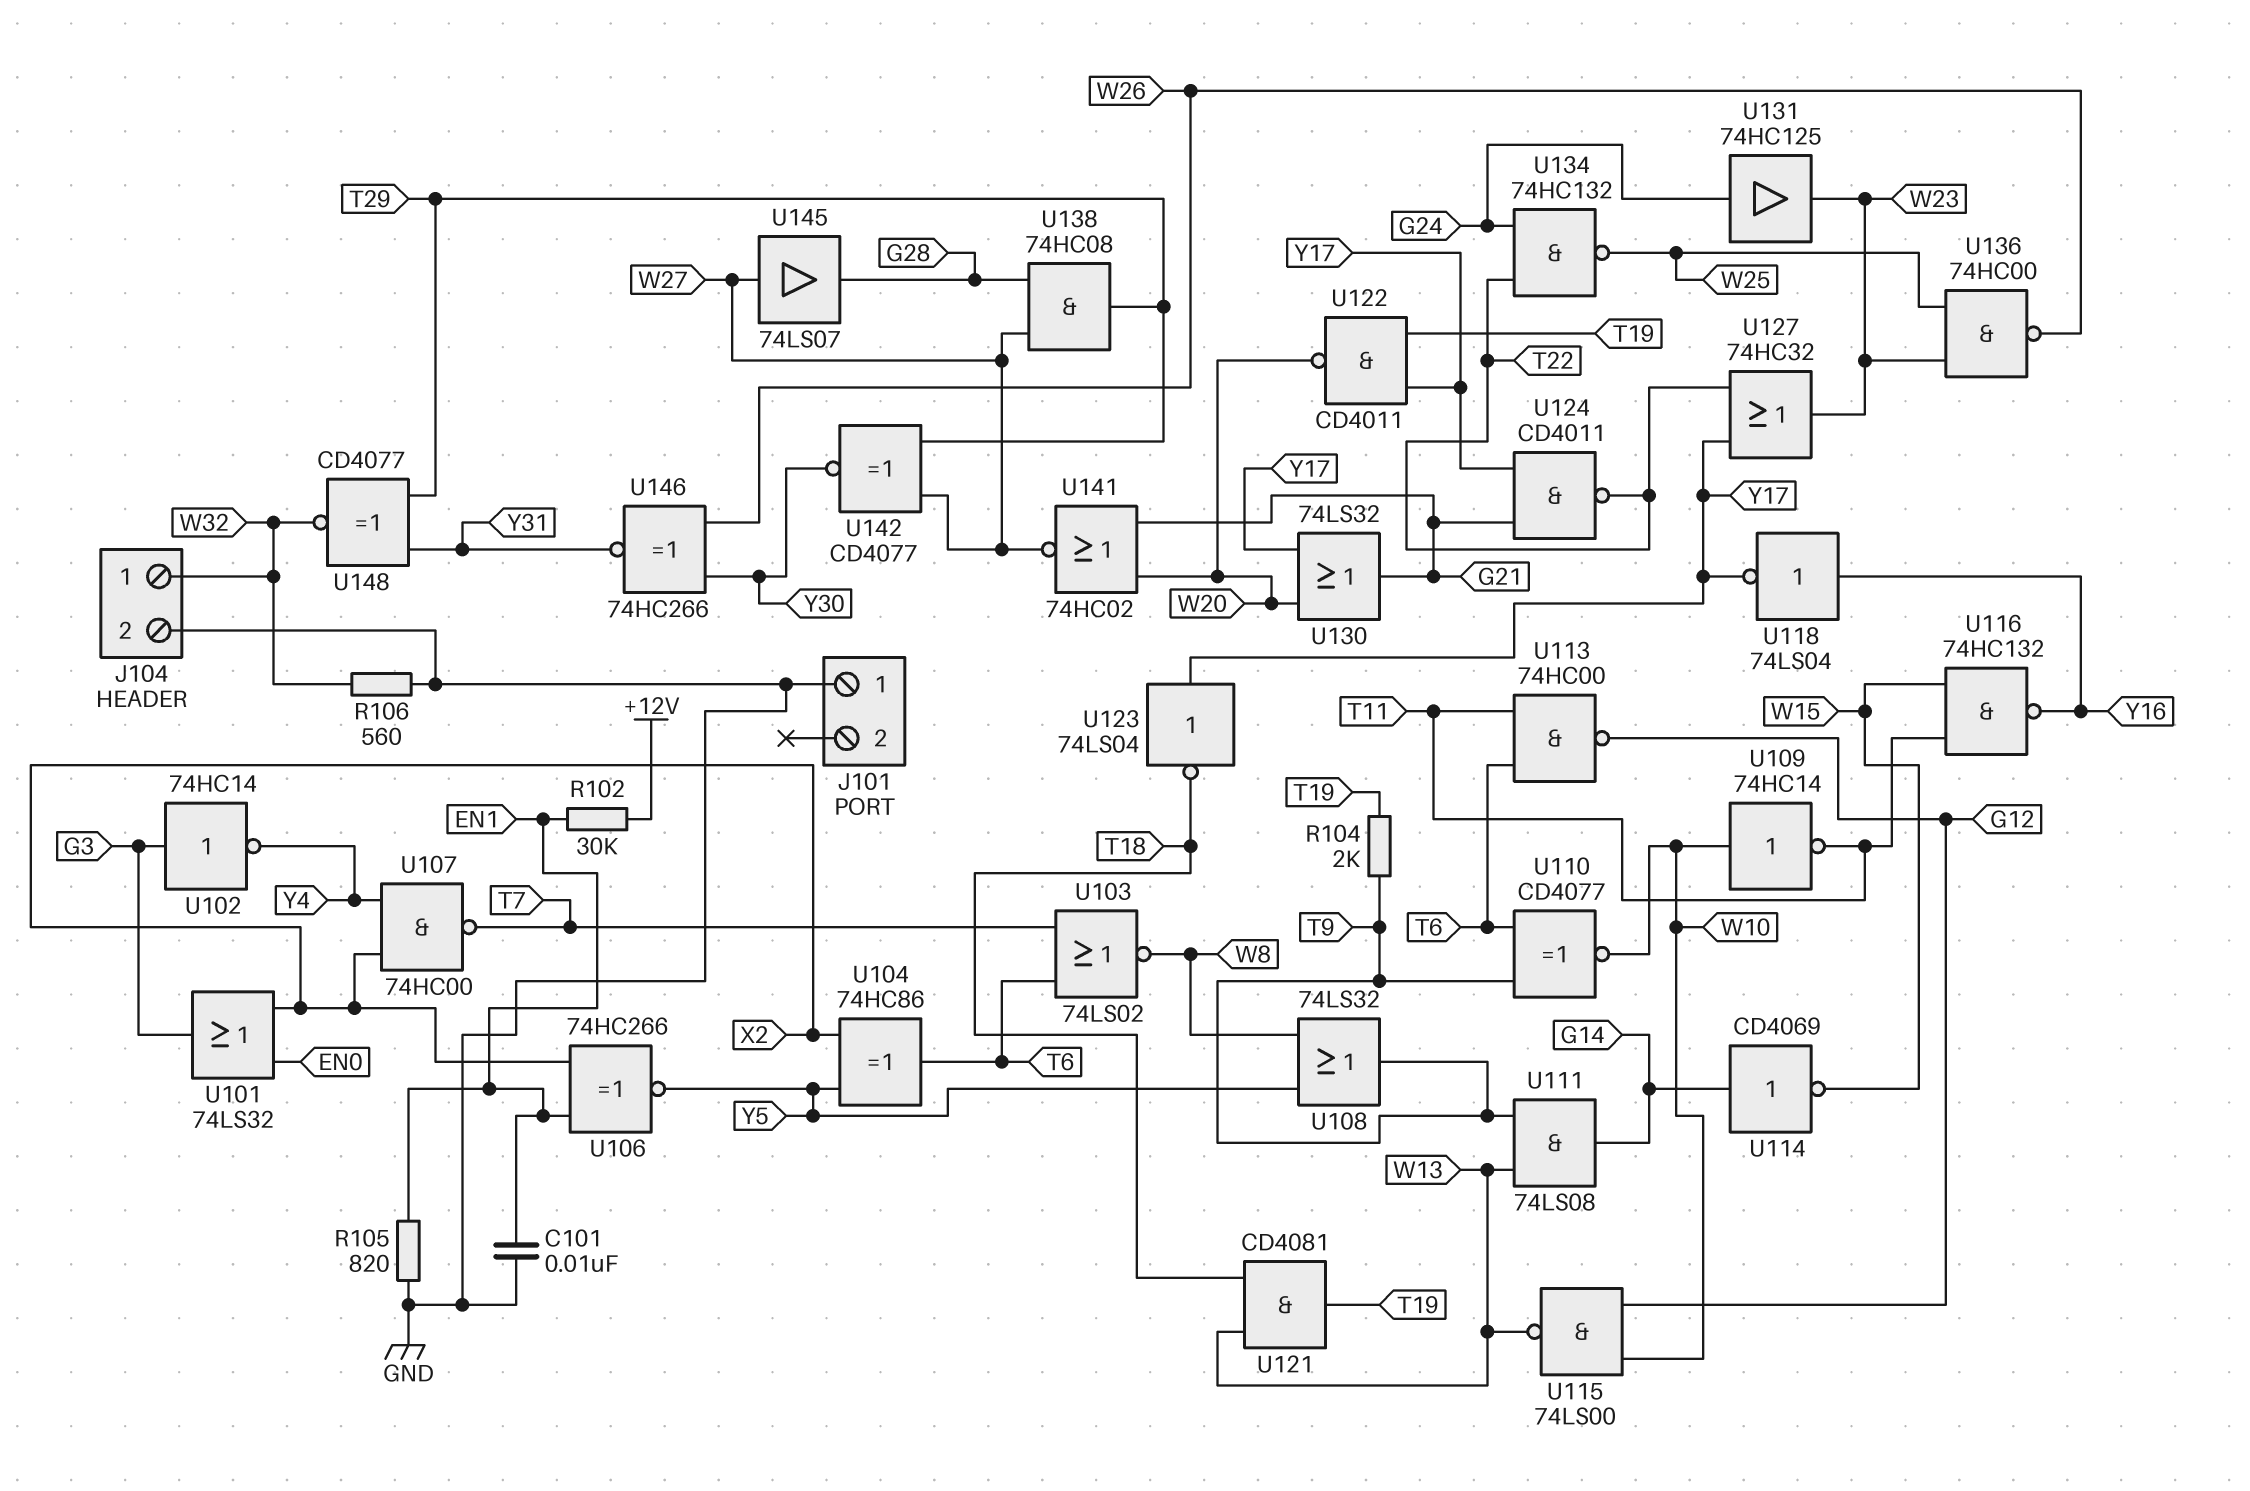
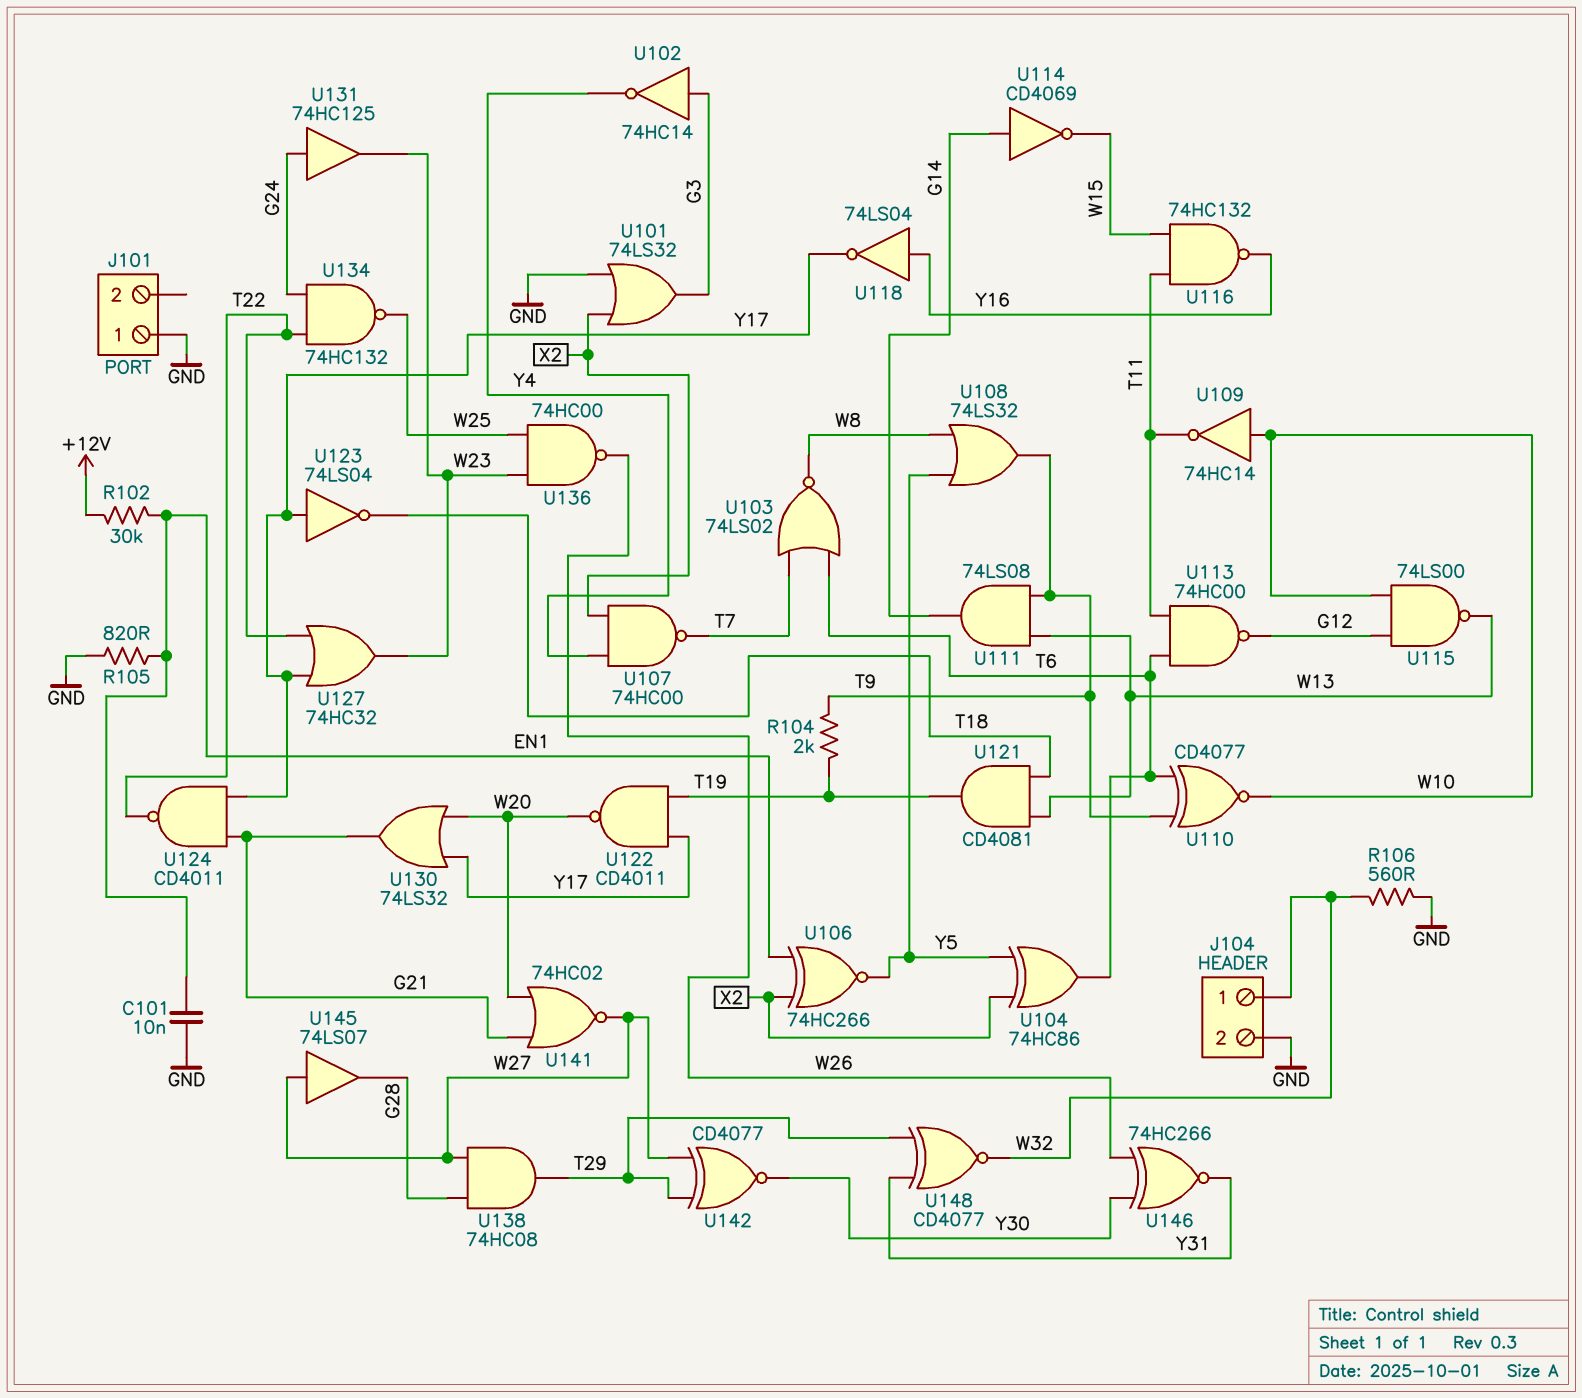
U101: OR 74LS32 (in EN0, in X2, out G3) -> OR 74LS32 (in GND, in X2, out G3)

